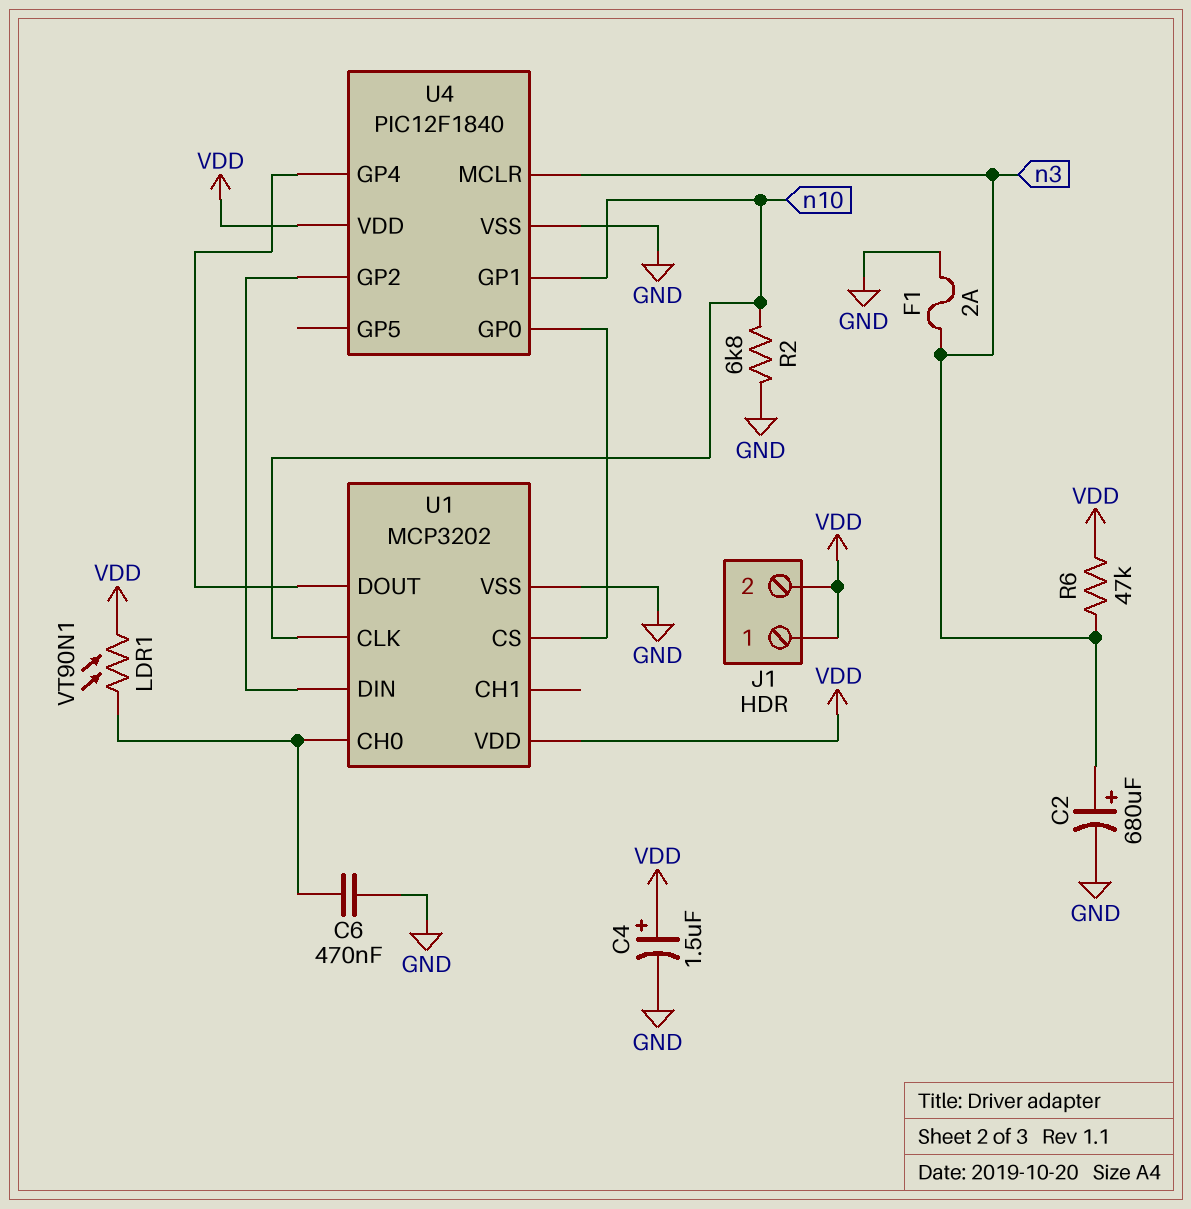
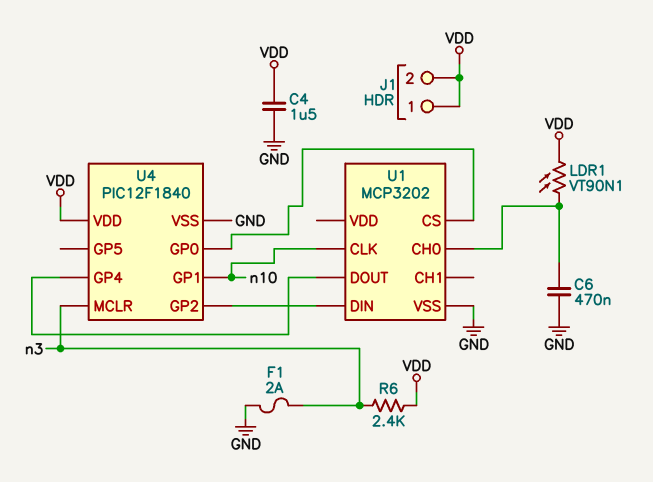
C2: 680uF (plus n3, minus GND) -> none
C4: 1.5uF (plus VDD, minus GND) -> 1.5uF (GND, VDD)
R2: 6.8k (GND, n10) -> none
R6: 47k (VDD, n3) -> 2.4k (VDD, n3)
U1 pin VDD: VDD -> none

